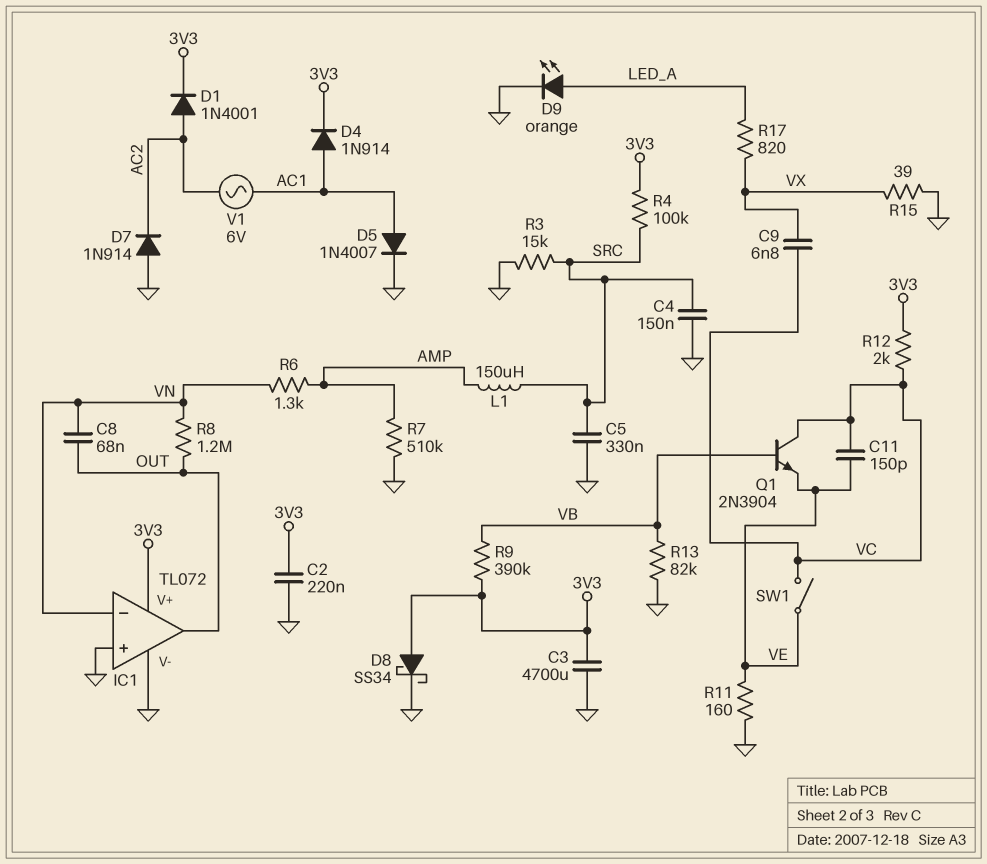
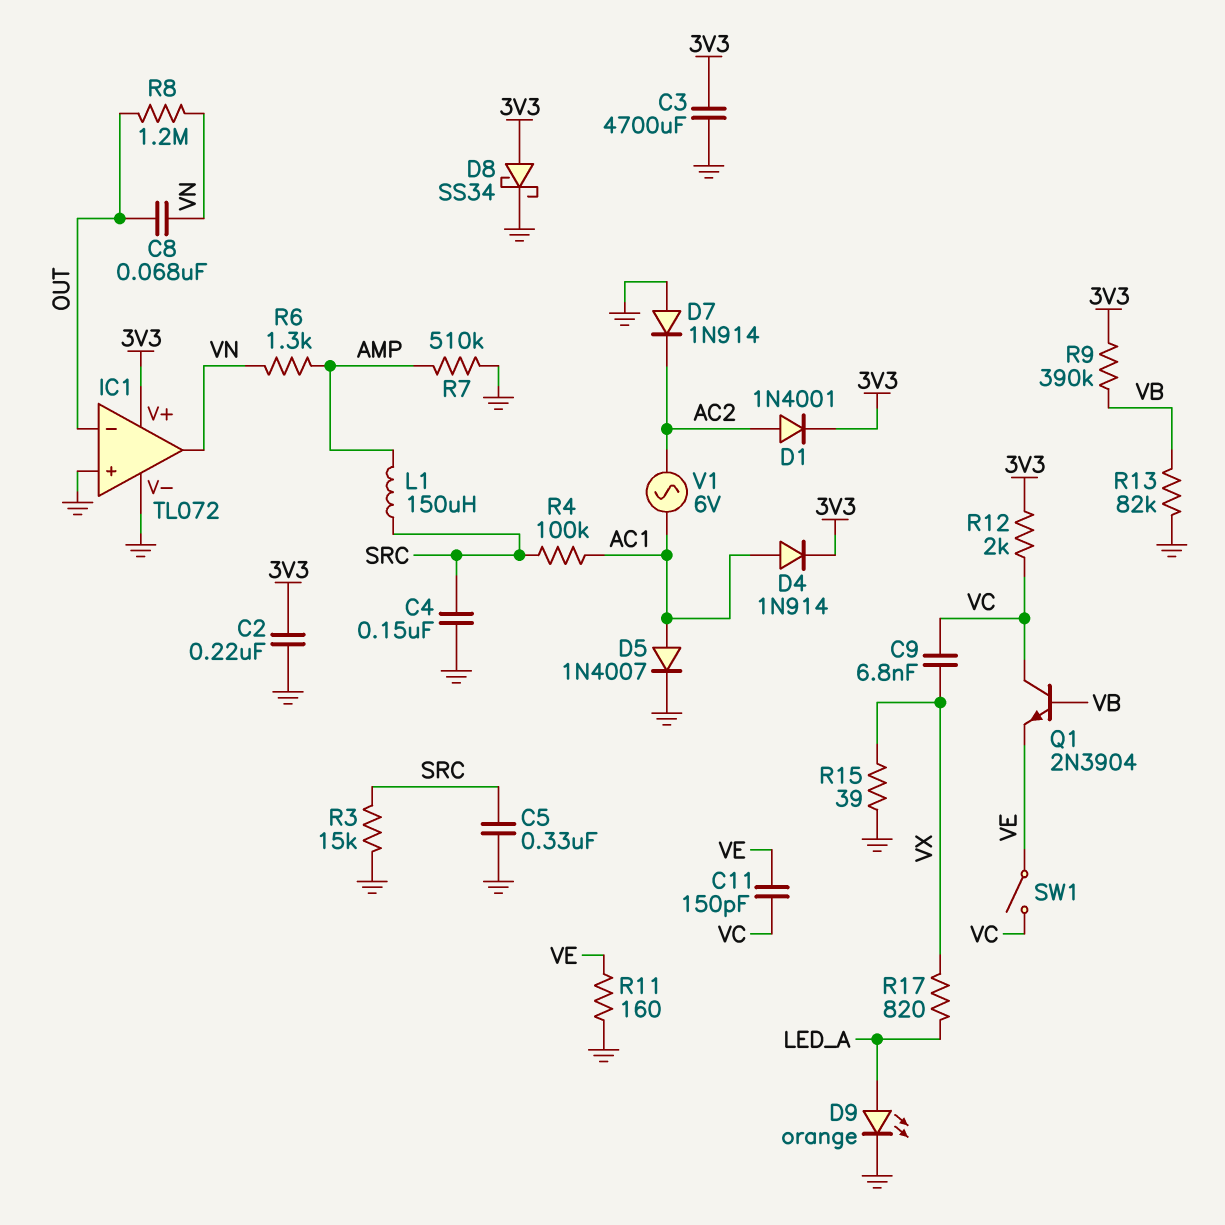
IC1 pin in-: VN -> OUT
IC1 pin out: OUT -> VN
R4: 100k (3V3, SRC) -> 100k (AC1, SRC)

